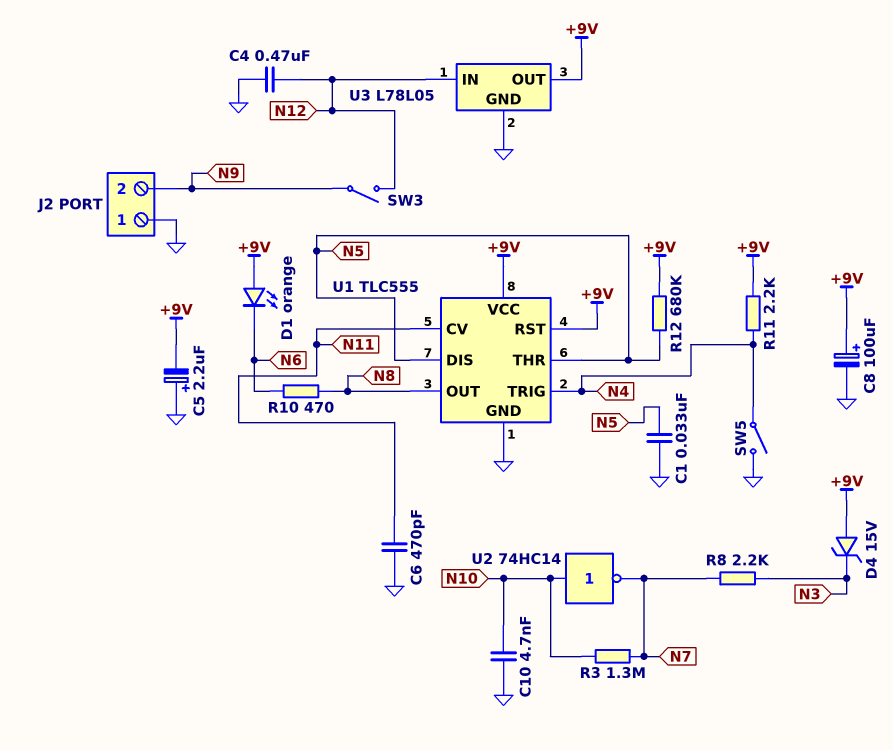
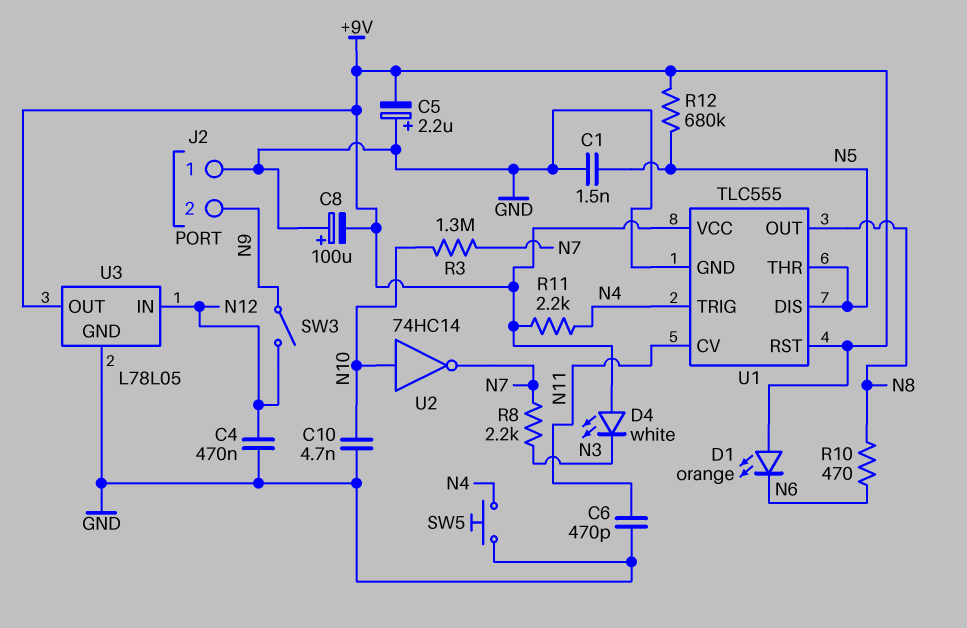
C1: 33nF (GND, N5) -> 1.5nF (GND, N5)
C8: 100uF (plus +9V, minus GND) -> 100uF (plus GND, minus +9V)
D4: zener 15V (A +9V, K N3) -> LED white (A +9V, K N3)
SW5: switch (GND, N4) -> button (GND, N4)

